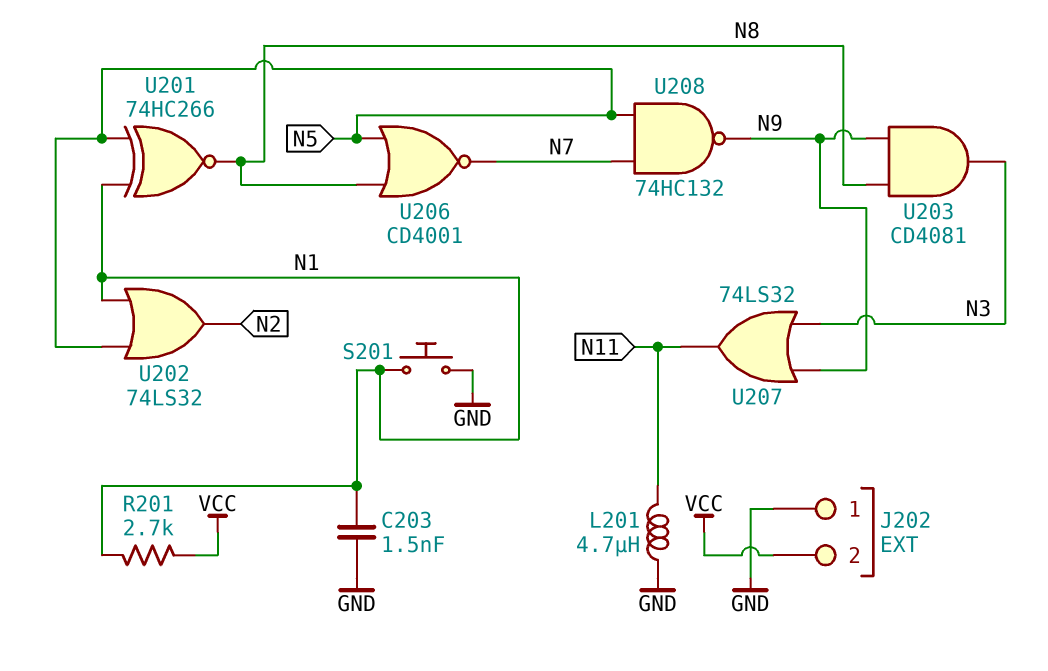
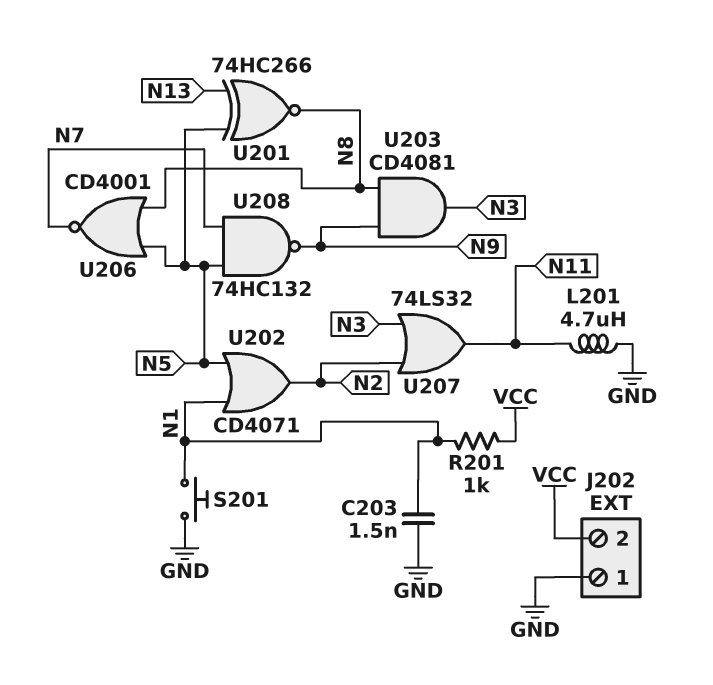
R201: 2.7k (N1, VCC) -> 1k (N1, VCC)
U201: XNOR 74HC266 (in N1, in N5, out N8) -> XNOR 74HC266 (in N5, in N13, out N8)
U202: OR 74LS32 (in N1, in N5, out N2) -> OR CD4071 (in N1, in N5, out N2)
U207: OR 74LS32 (in N3, in N9, out N11) -> OR 74LS32 (in N2, in N3, out N11)

